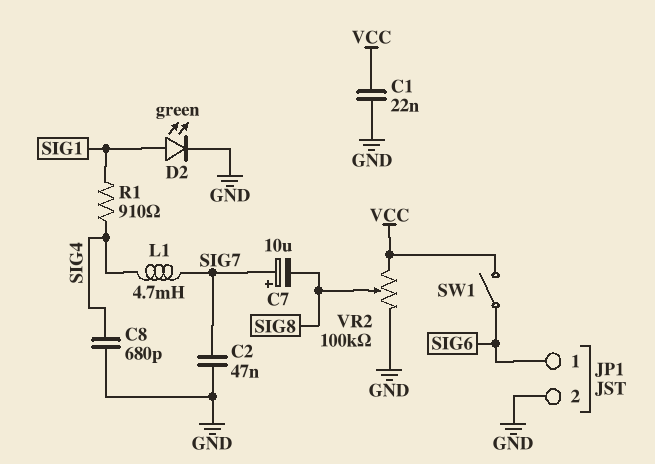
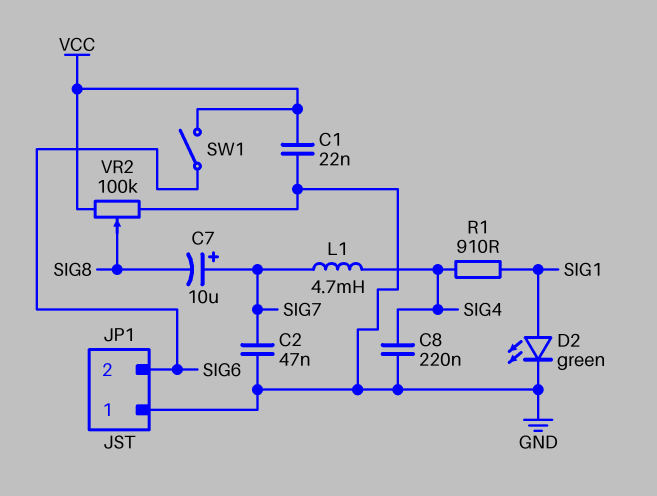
C8: 680pF (GND, SIG4) -> 220nF (GND, SIG4)
JP1 pin 1: SIG6 -> GND
JP1 pin 2: GND -> SIG6

